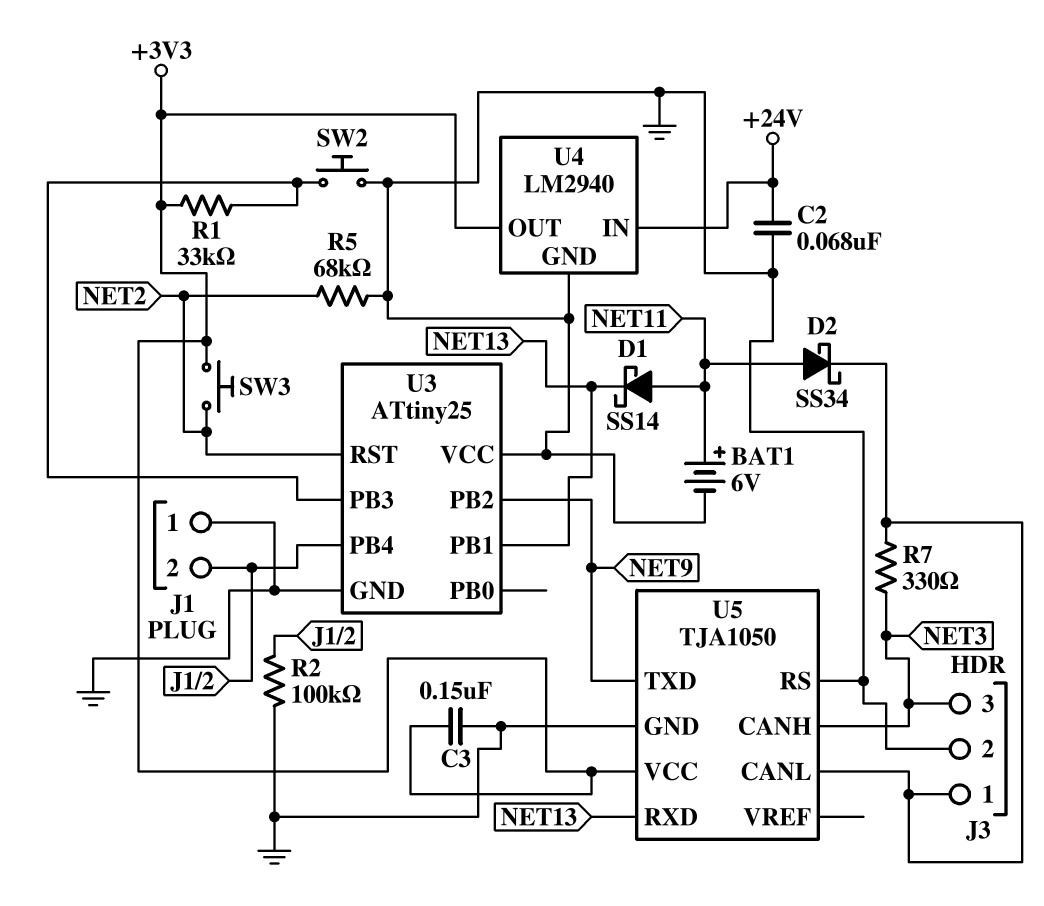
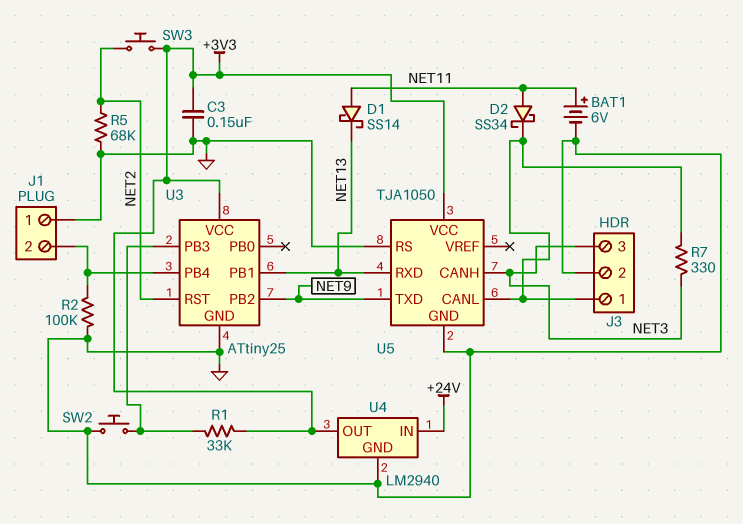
C2: 68nF (+24V, GND) -> none
U3 pin VCC: GND -> +3V3

